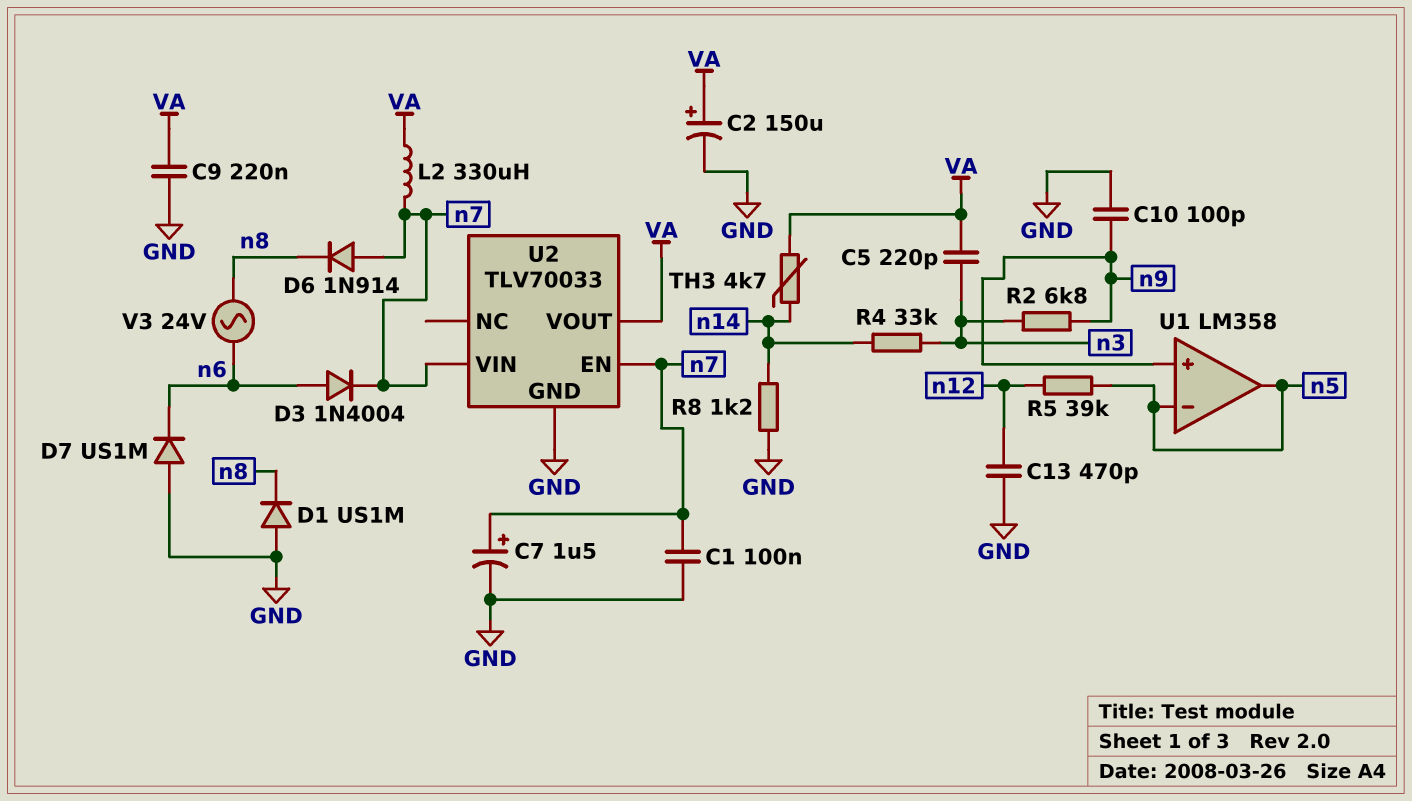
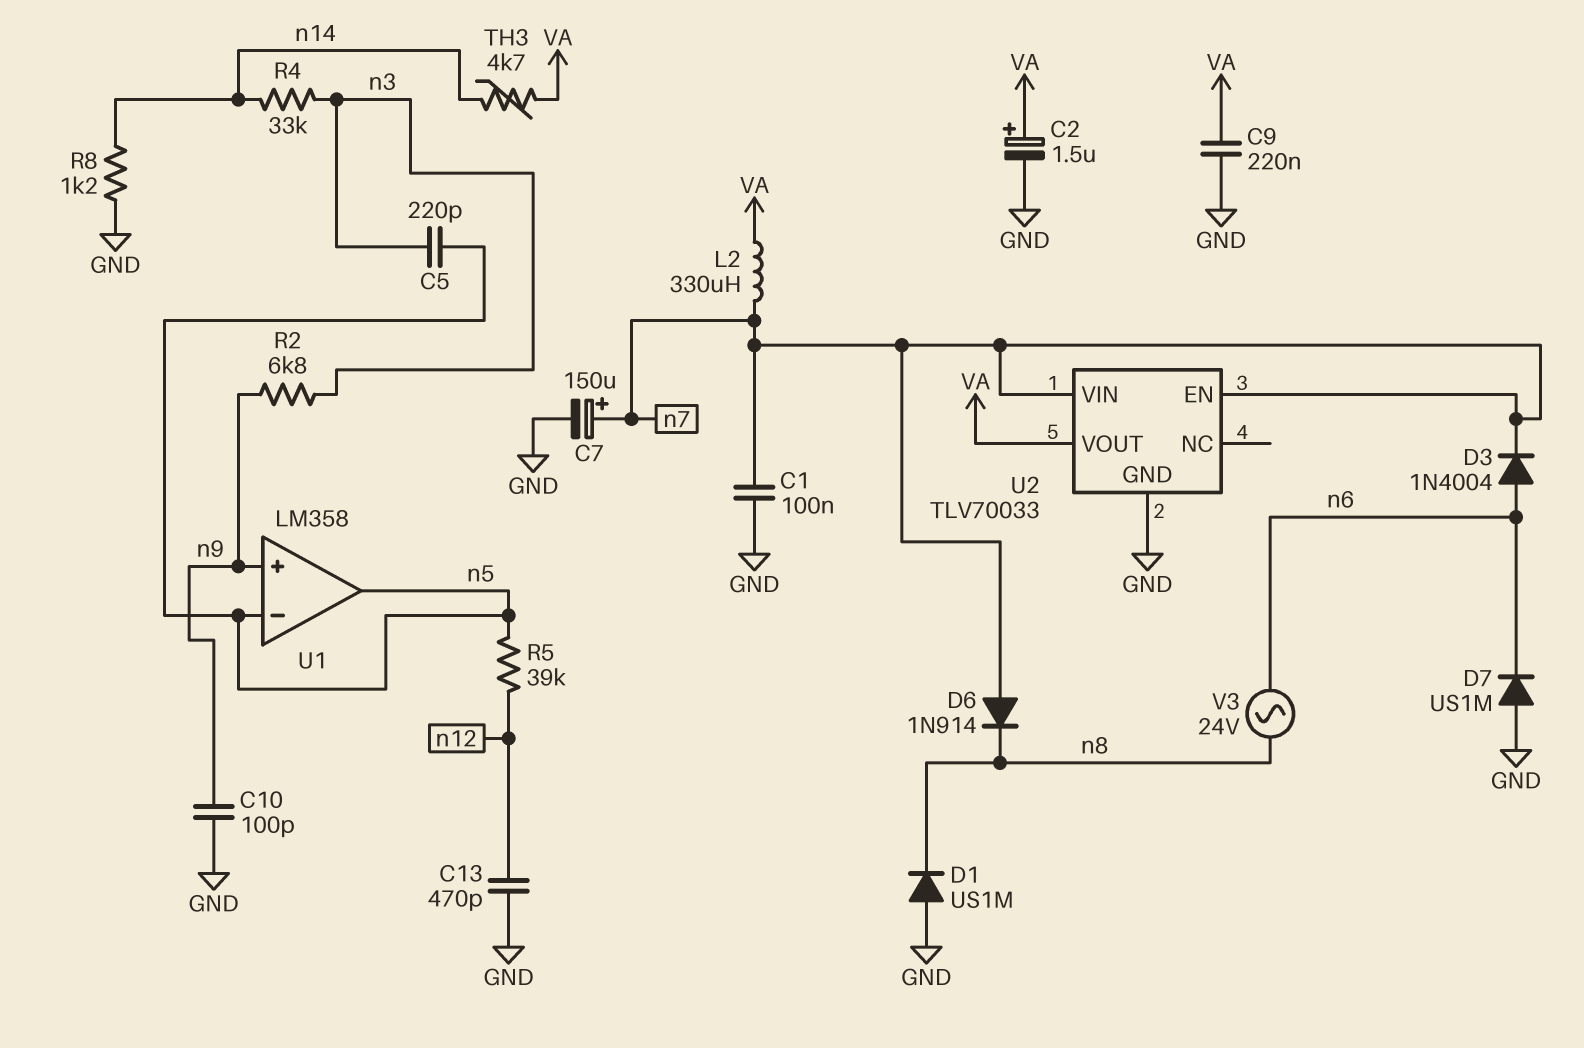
C2: 150uF (plus VA, minus GND) -> 1.5uF (plus VA, minus GND)
C5: 220pF (VA, n3) -> 220pF (n3, n5)
C7: 1.5uF (plus n7, minus GND) -> 150uF (plus n7, minus GND)

